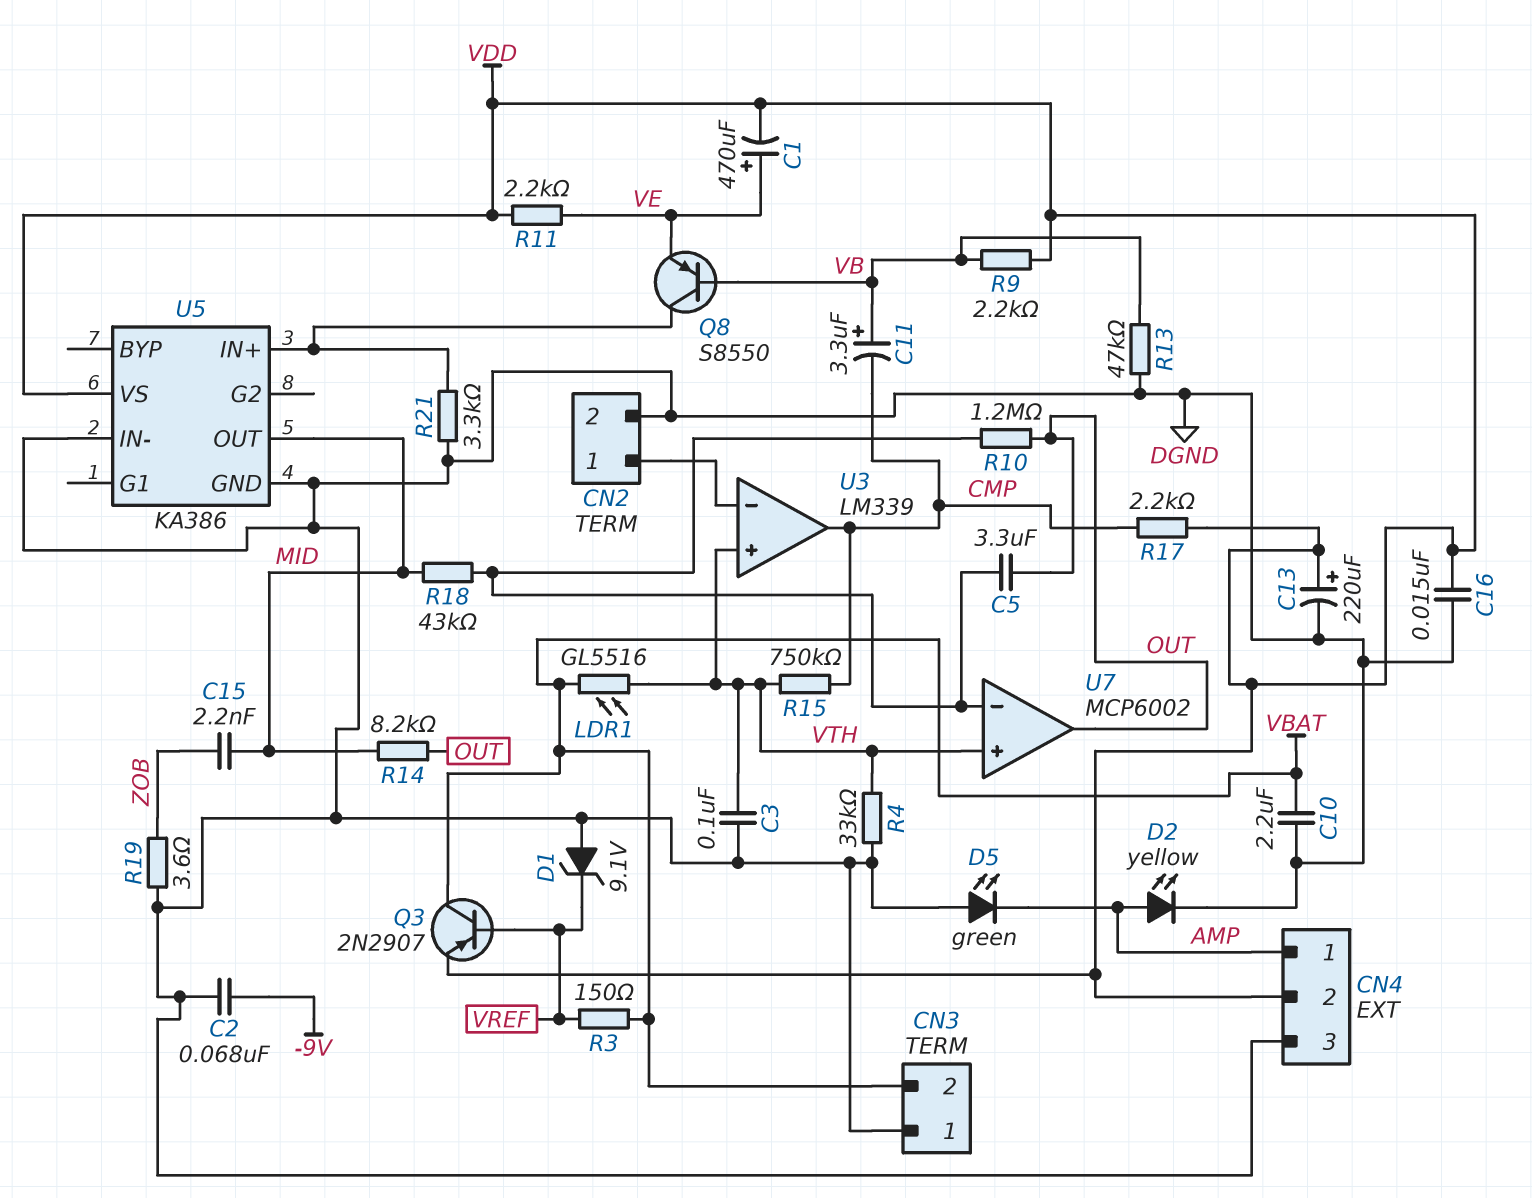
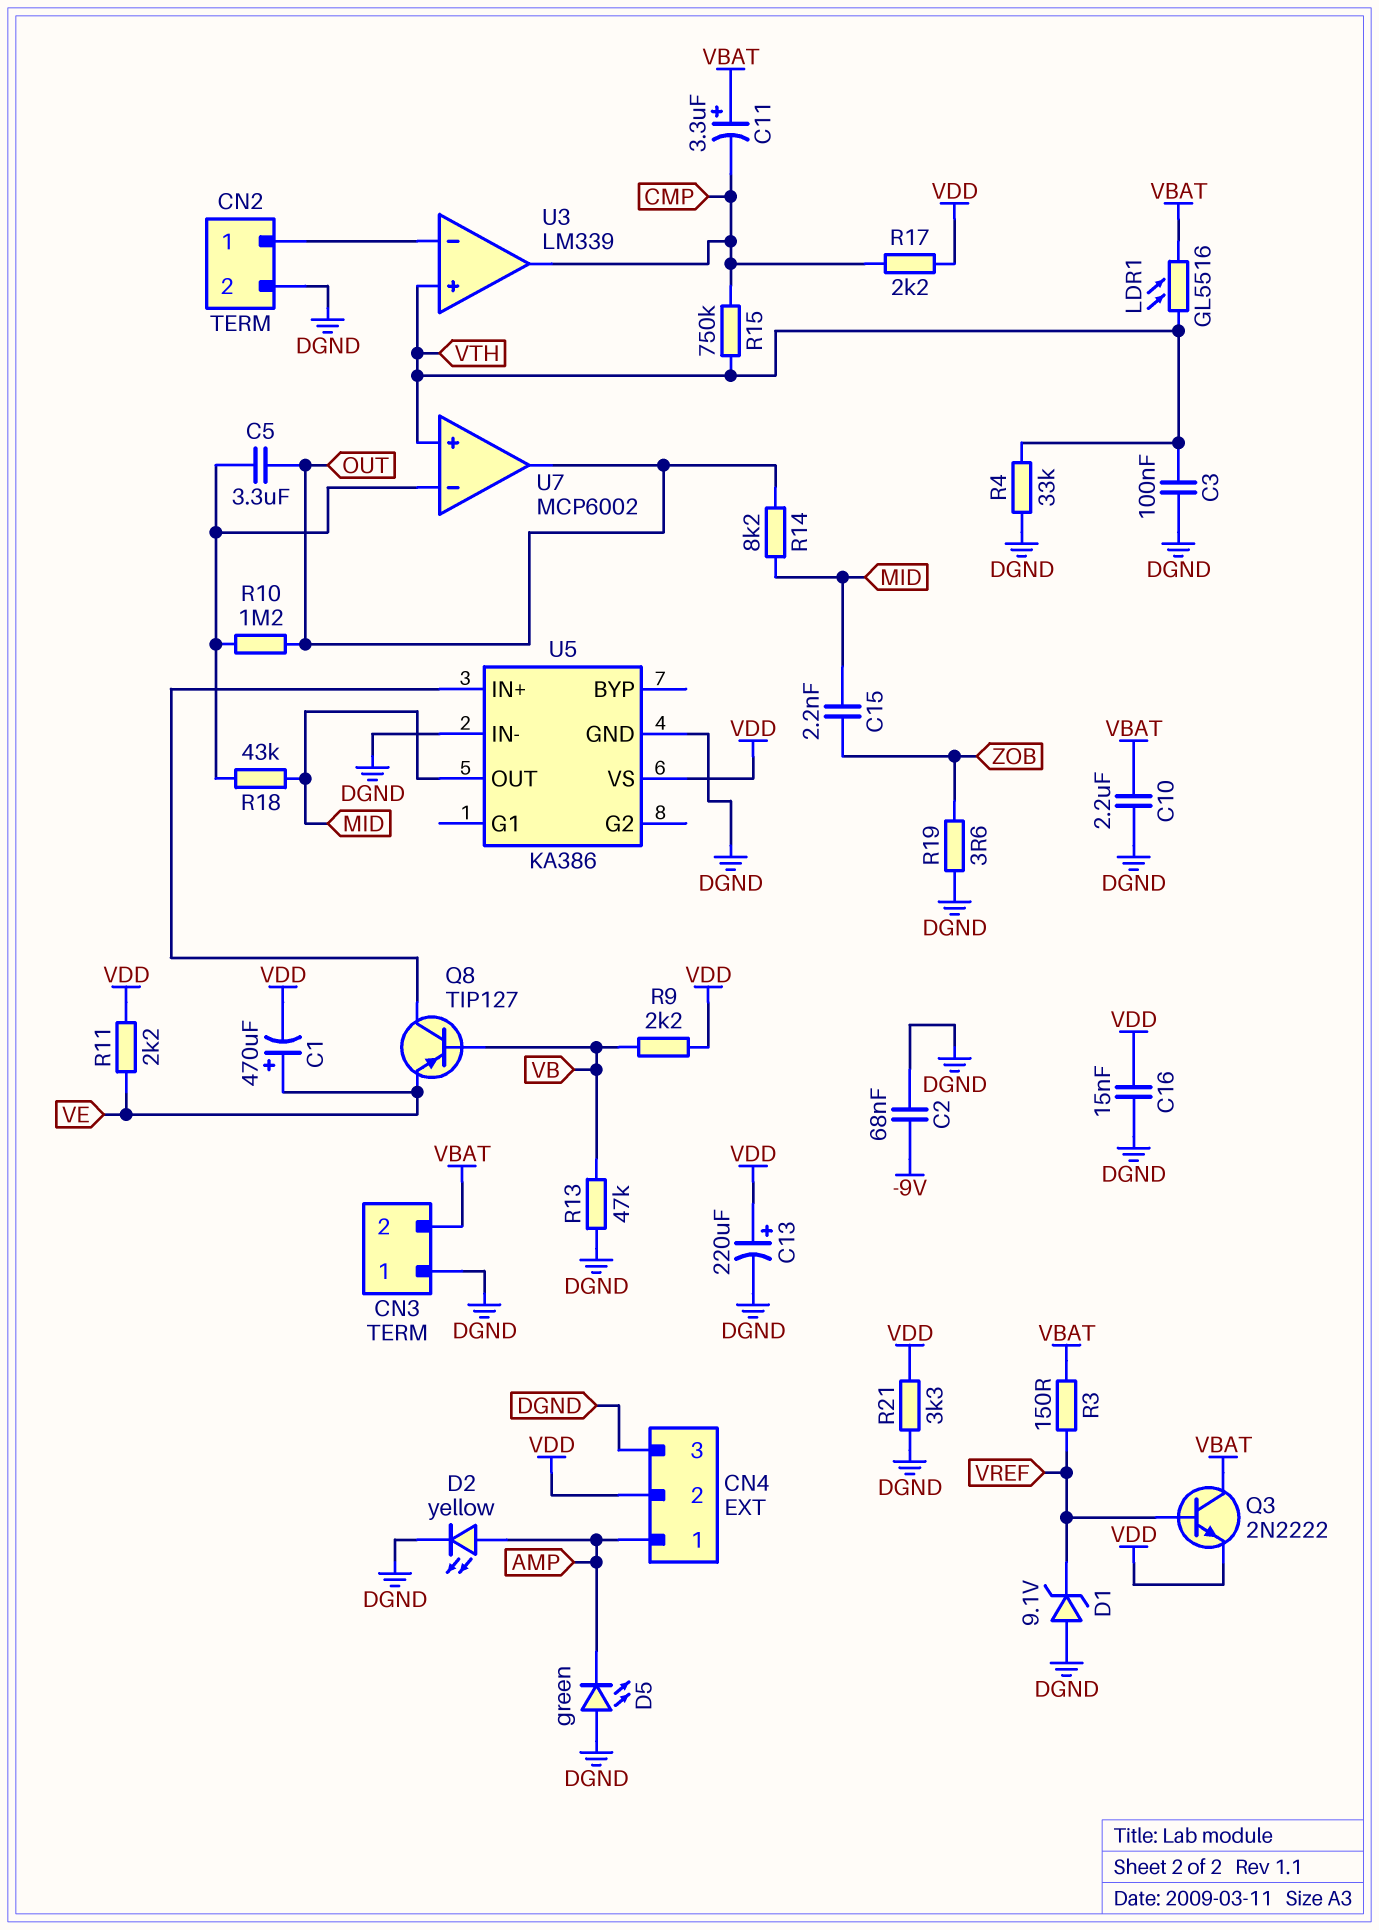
C11: 3.3uF (plus VB, minus CMP) -> 3.3uF (plus VBAT, minus CMP)
Q3: PNP 2N2907 (B VREF, C VBAT, E VDD) -> NPN 2N2222 (B VREF, C VBAT, E VDD)
Q8: PNP S8550 (B VB, C U5/IN+, E VE) -> PNP TIP127 (B VB, C U5/IN+, E VE)
R21: 3.3k (DGND, U5/IN+) -> 3.3k (DGND, VDD)

